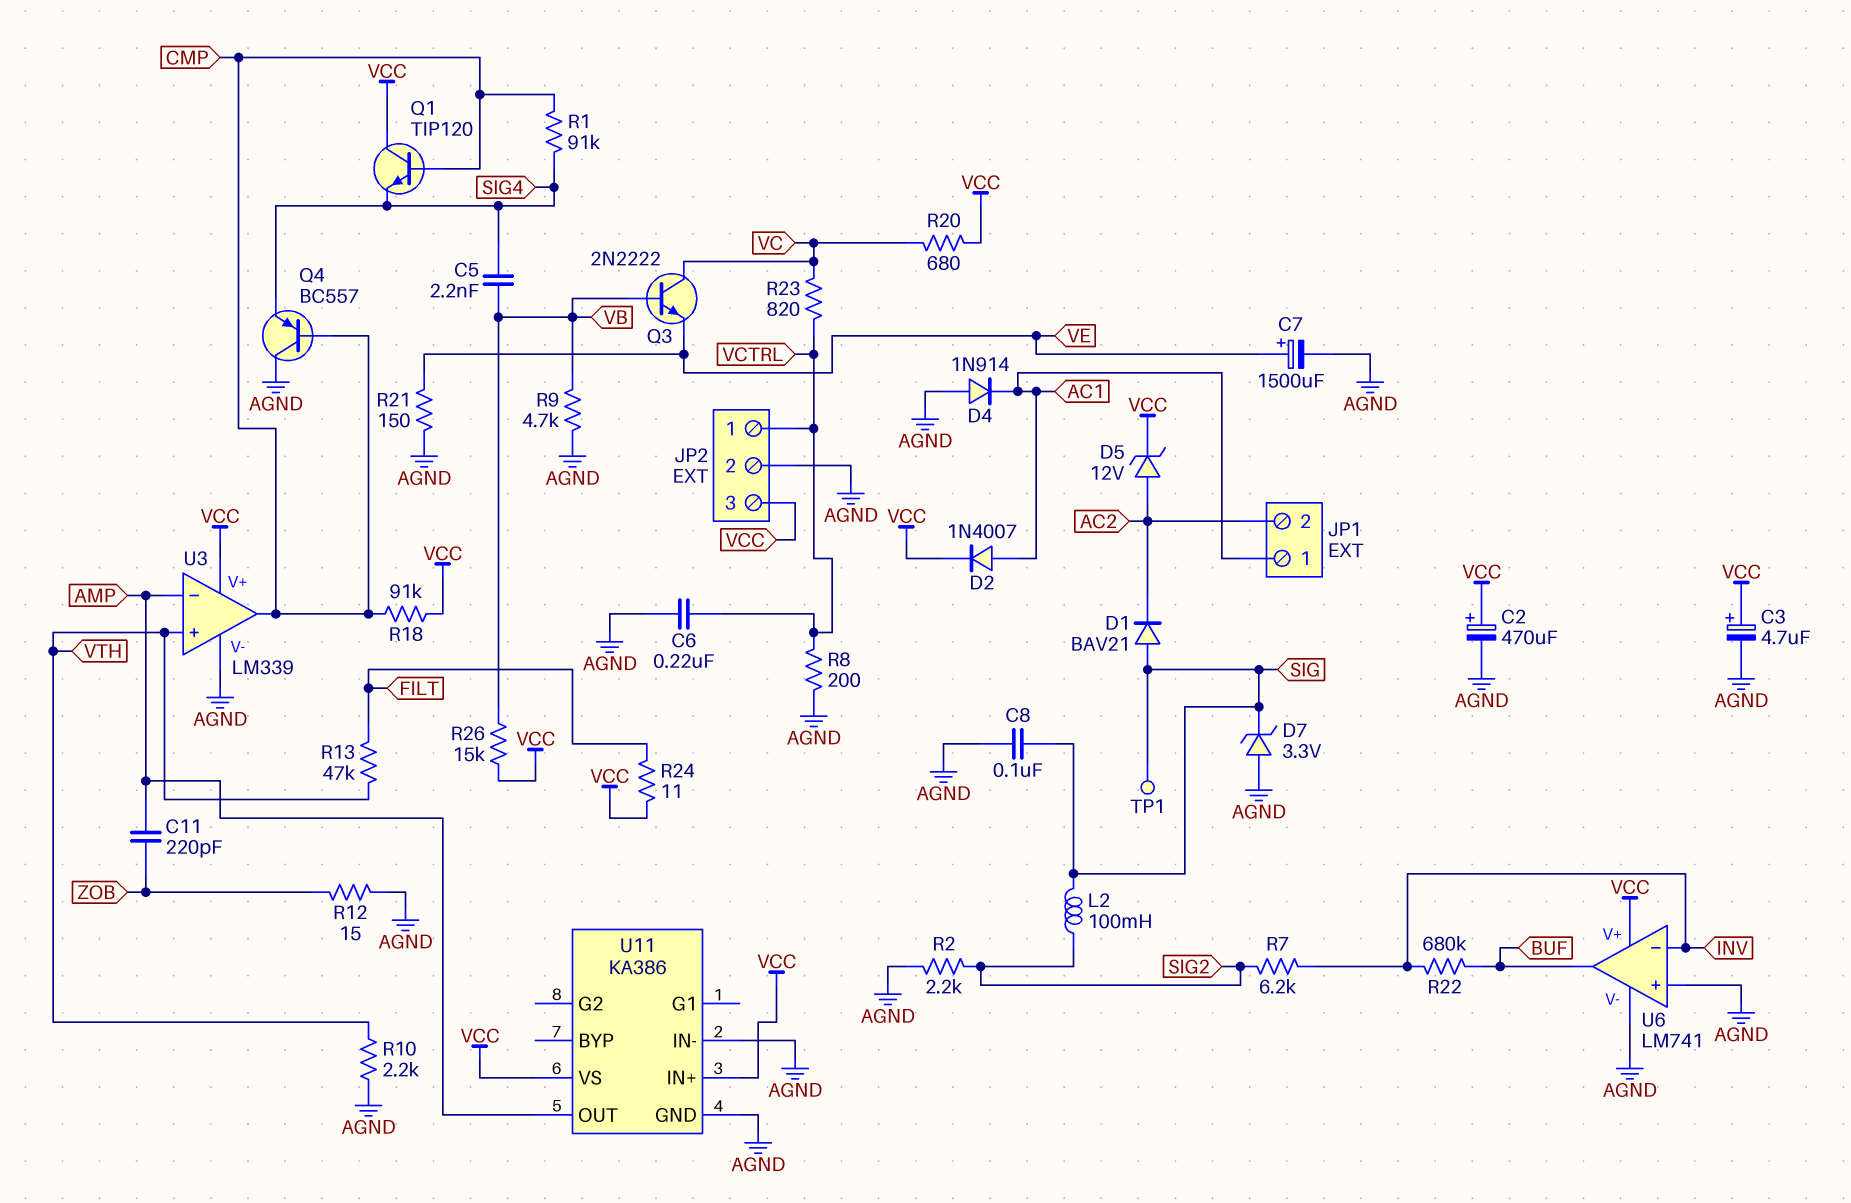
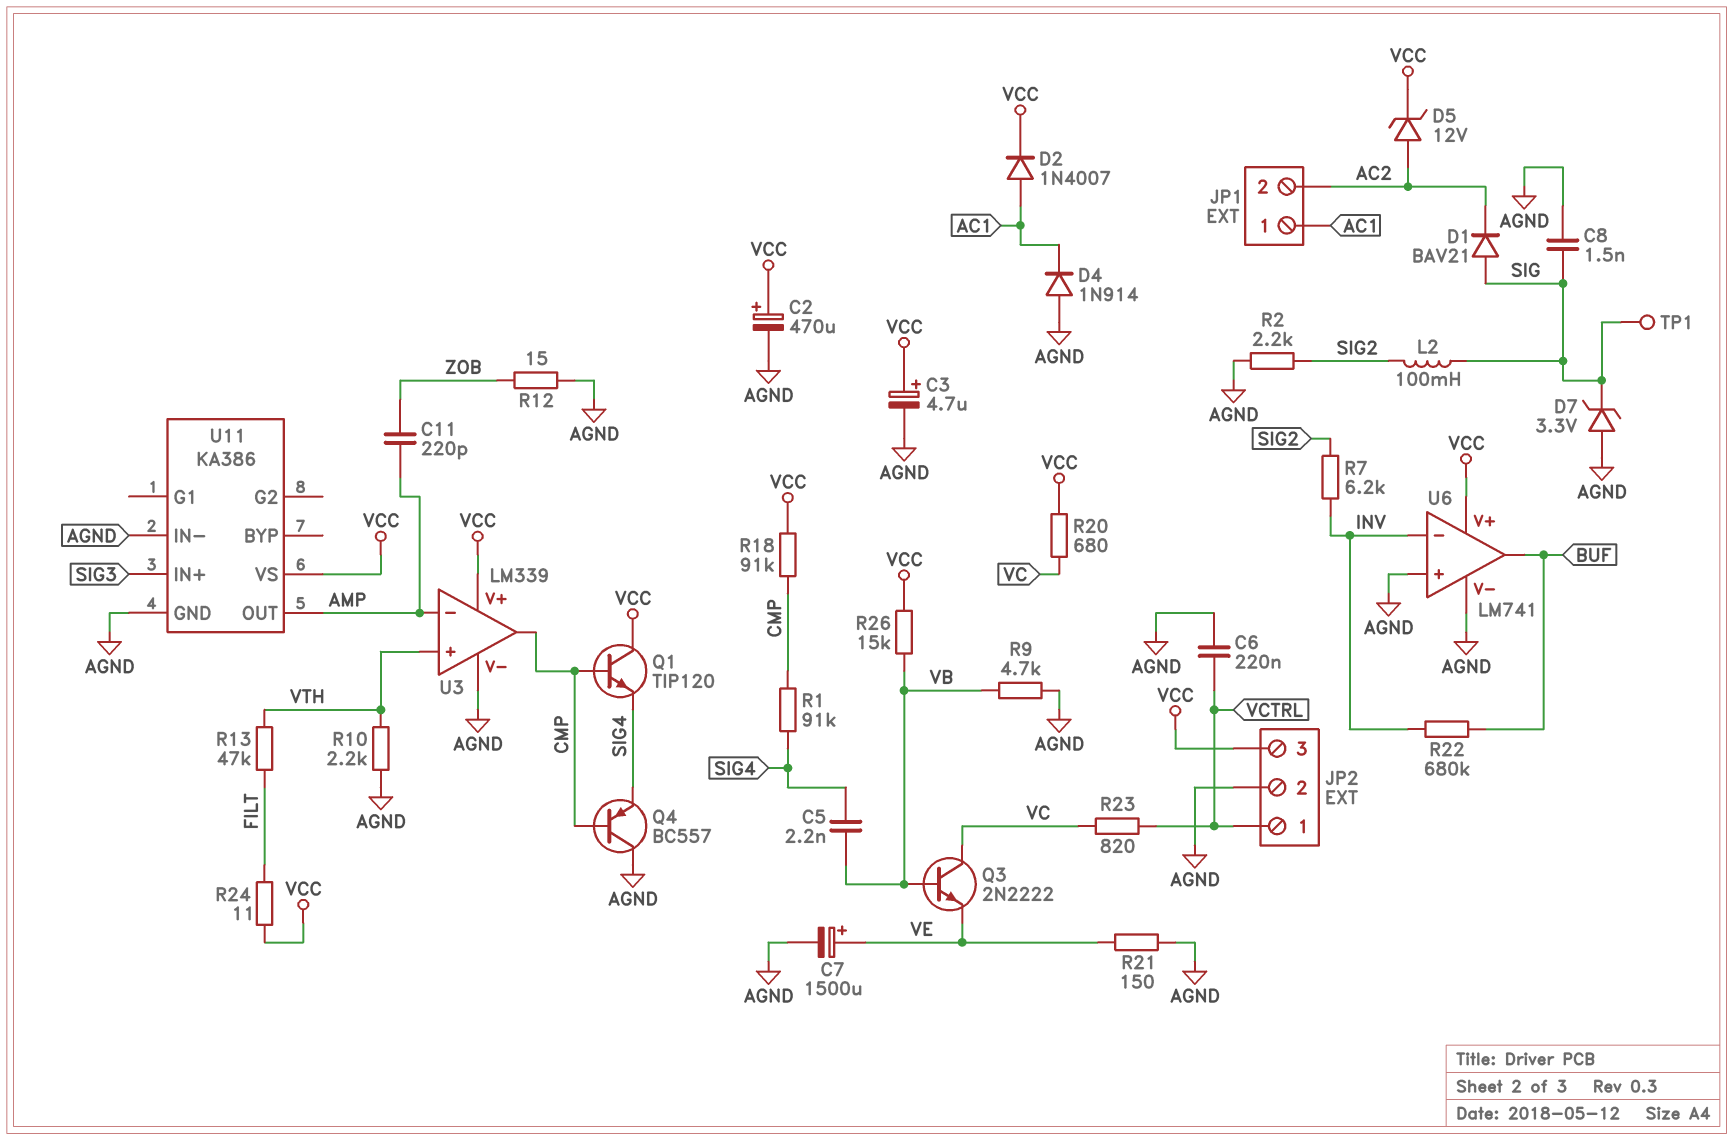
C8: 100nF (AGND, SIG) -> 1.5nF (AGND, SIG)
R8: 200 (AGND, VCTRL) -> none
U11 pin IN+: VCC -> SIG3

